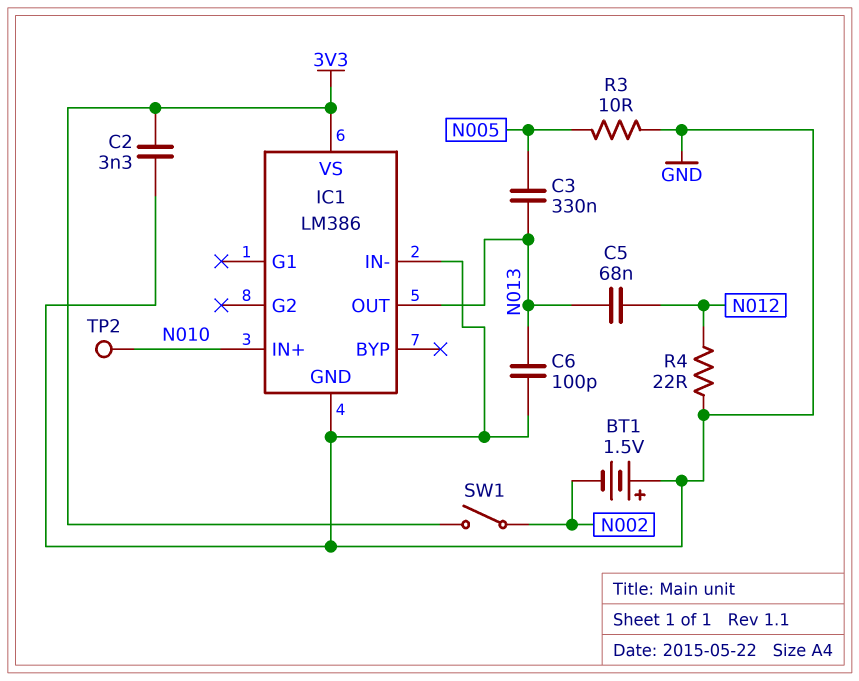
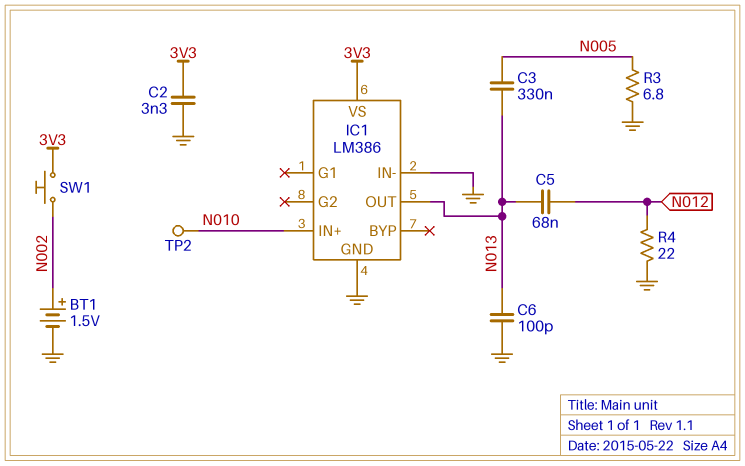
BT1: 1.5V (plus GND, minus N002) -> 1.5V (plus N002, minus GND)
R3: 10 (GND, N005) -> 6.8 (GND, N005)
SW1: switch (3V3, N002) -> button (3V3, N002)

